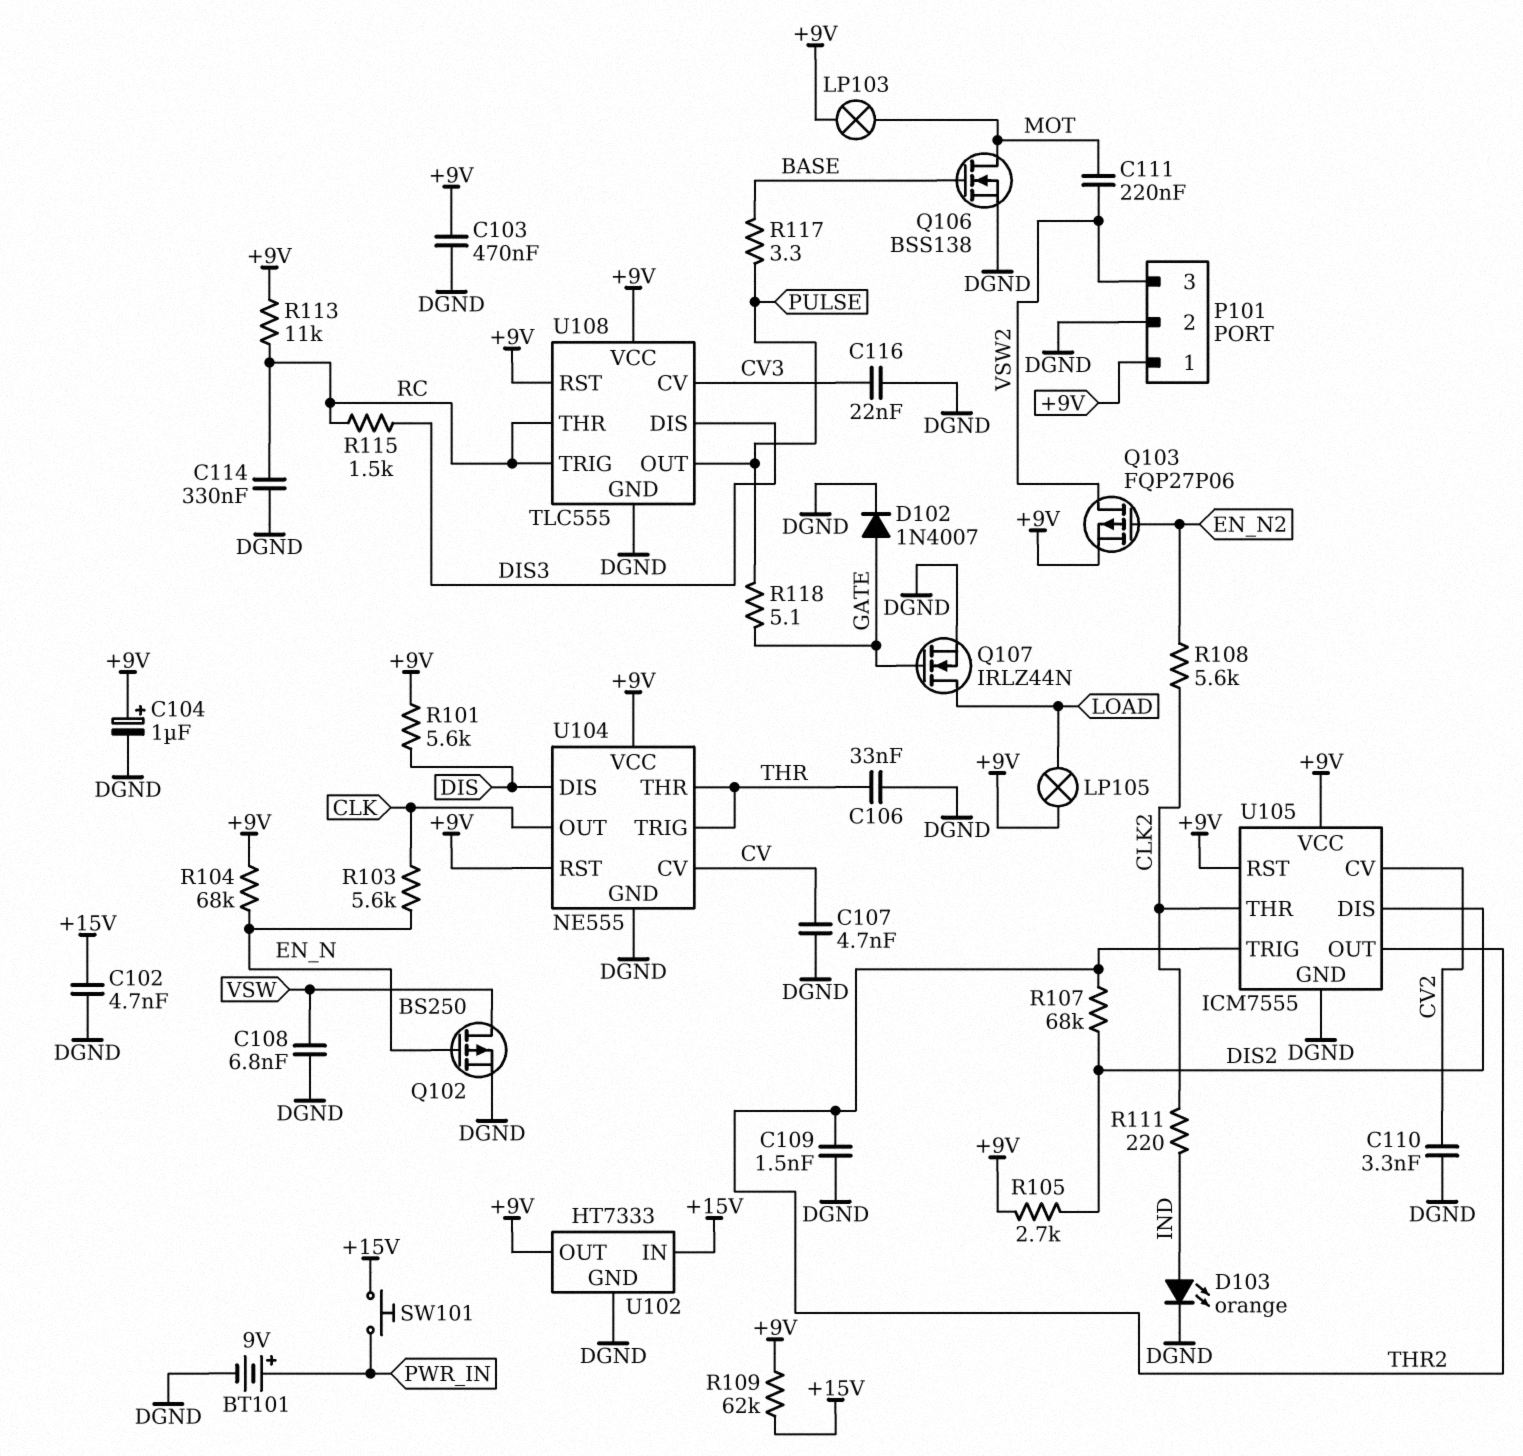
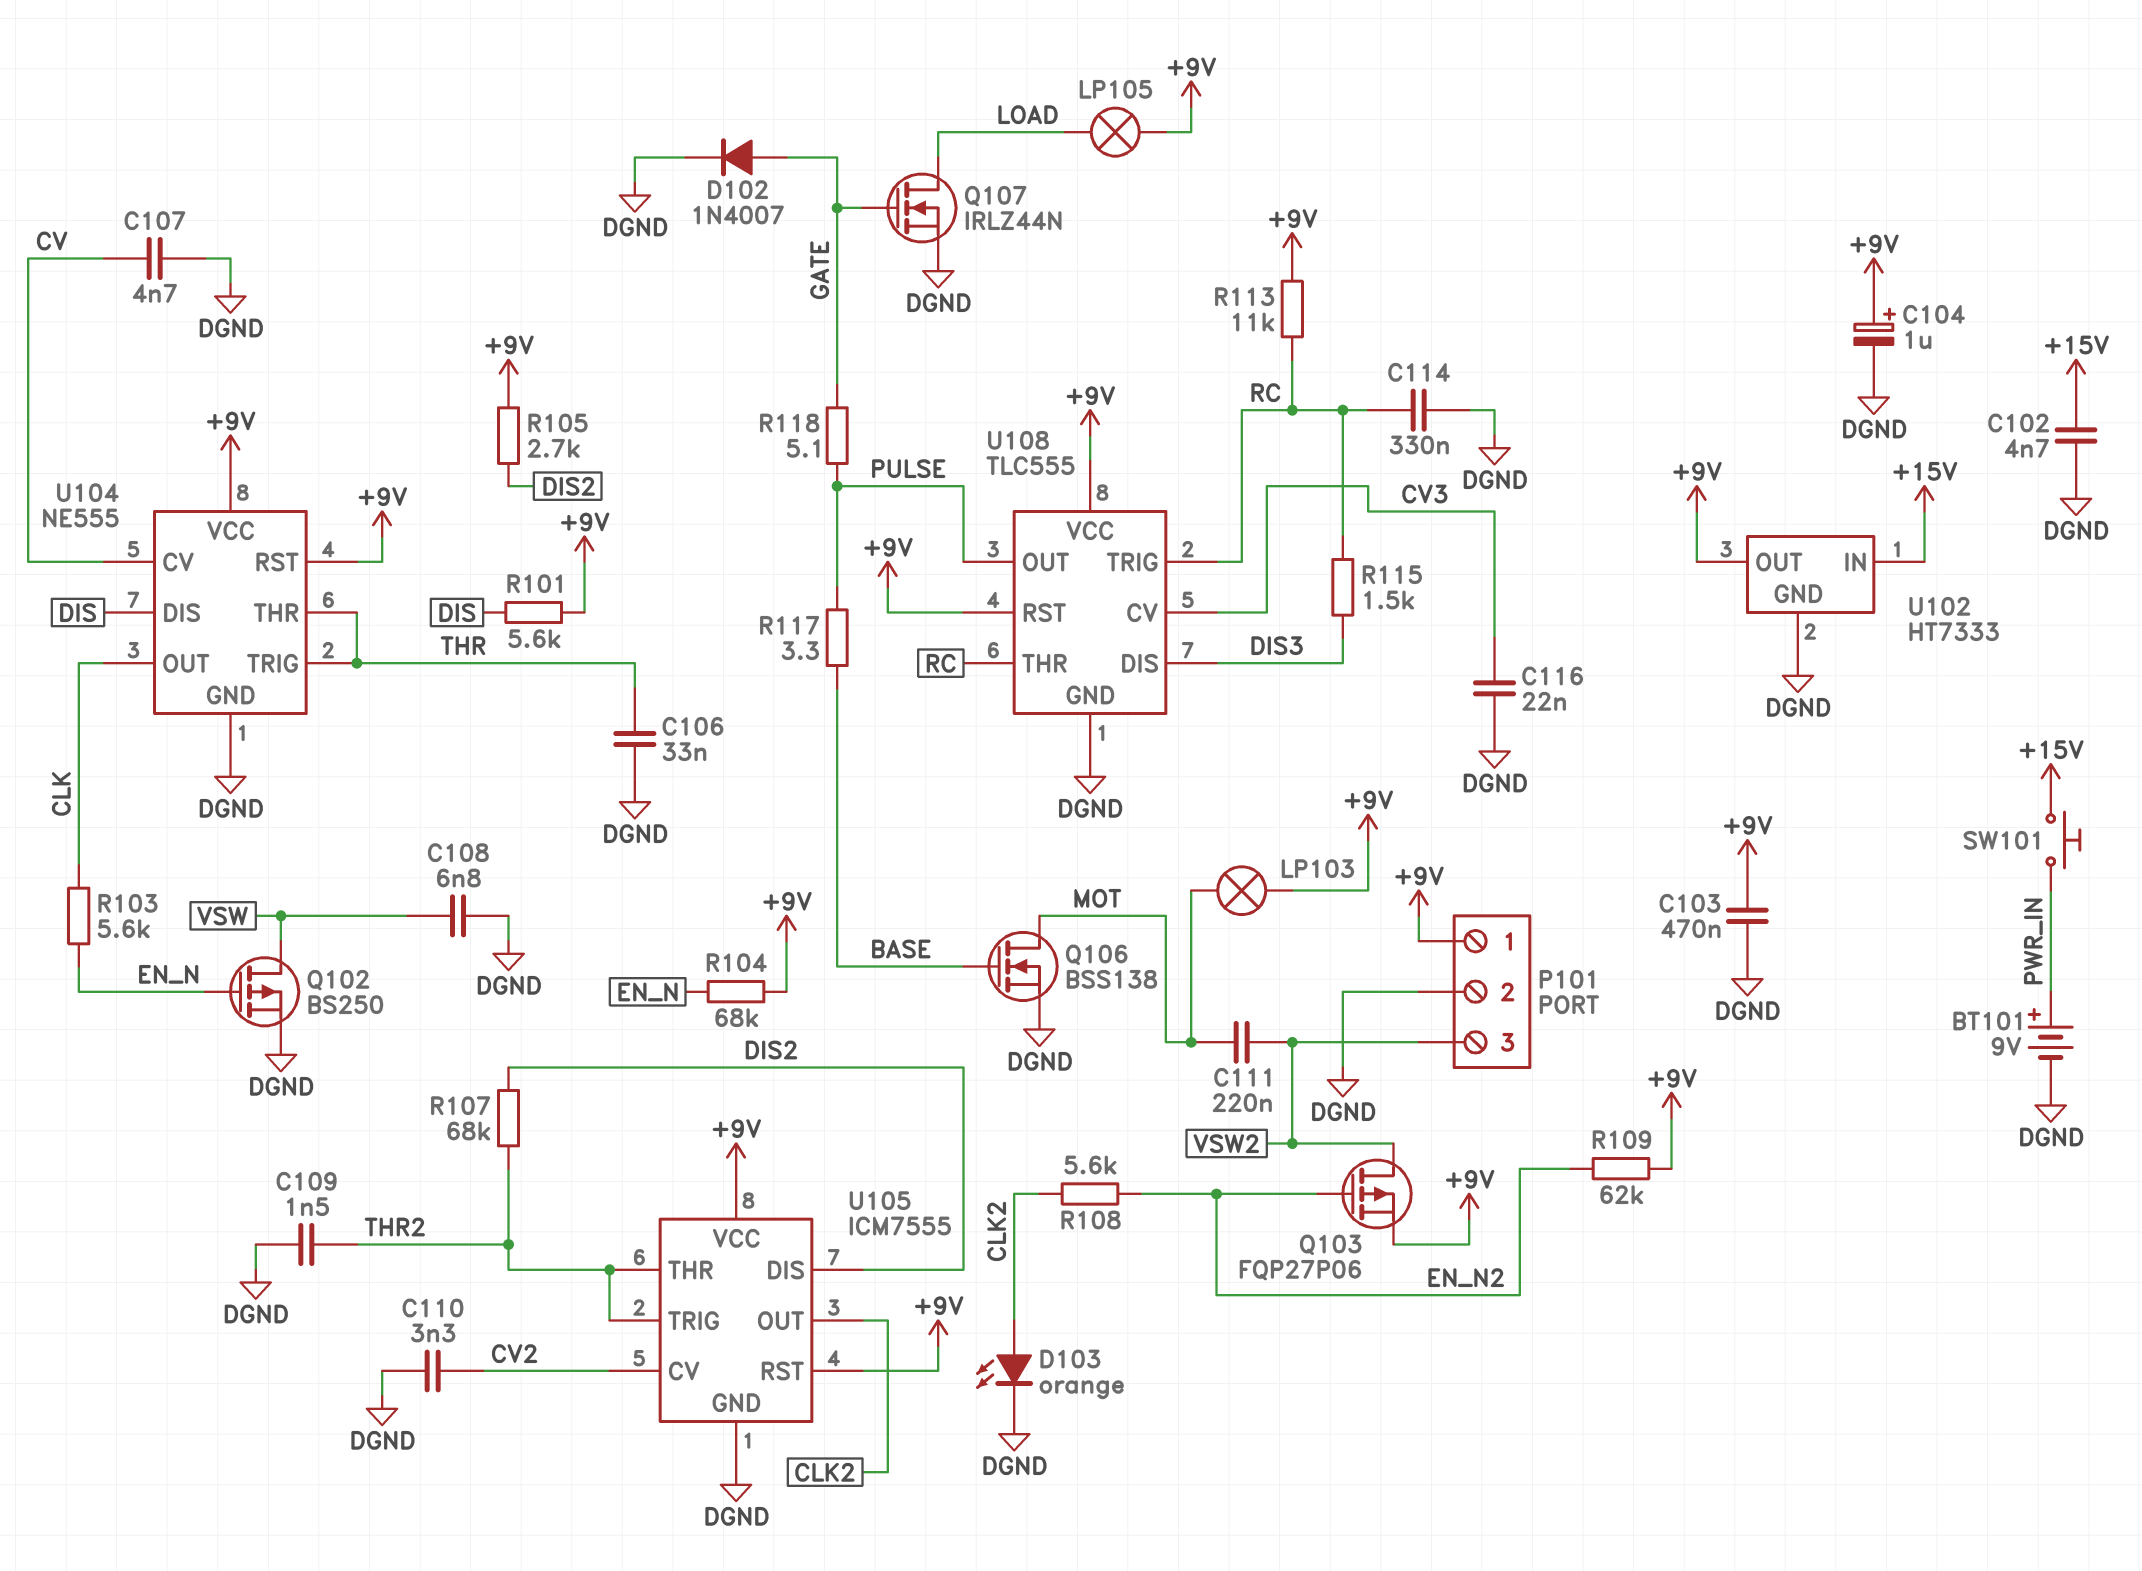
D103: LED orange (A IND, K DGND) -> LED orange (A CLK2, K DGND)
R109: 62k (+9V, +15V) -> 62k (+9V, EN_N2)
R111: 220 (CLK2, IND) -> none
U105 pin OUT: THR2 -> CLK2
U105 pin THR: CLK2 -> THR2

